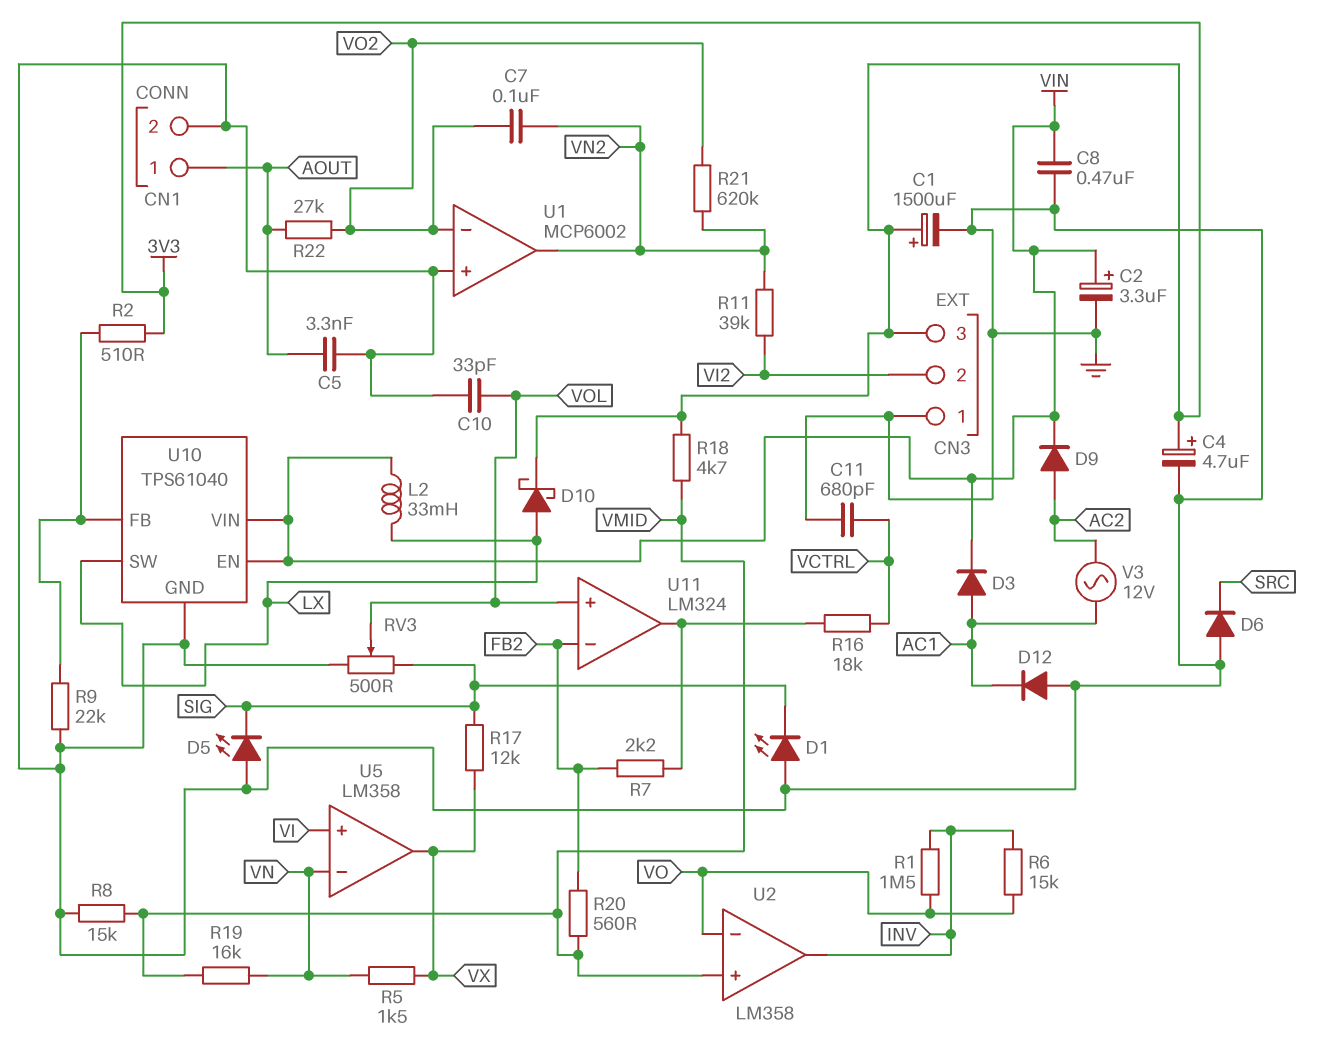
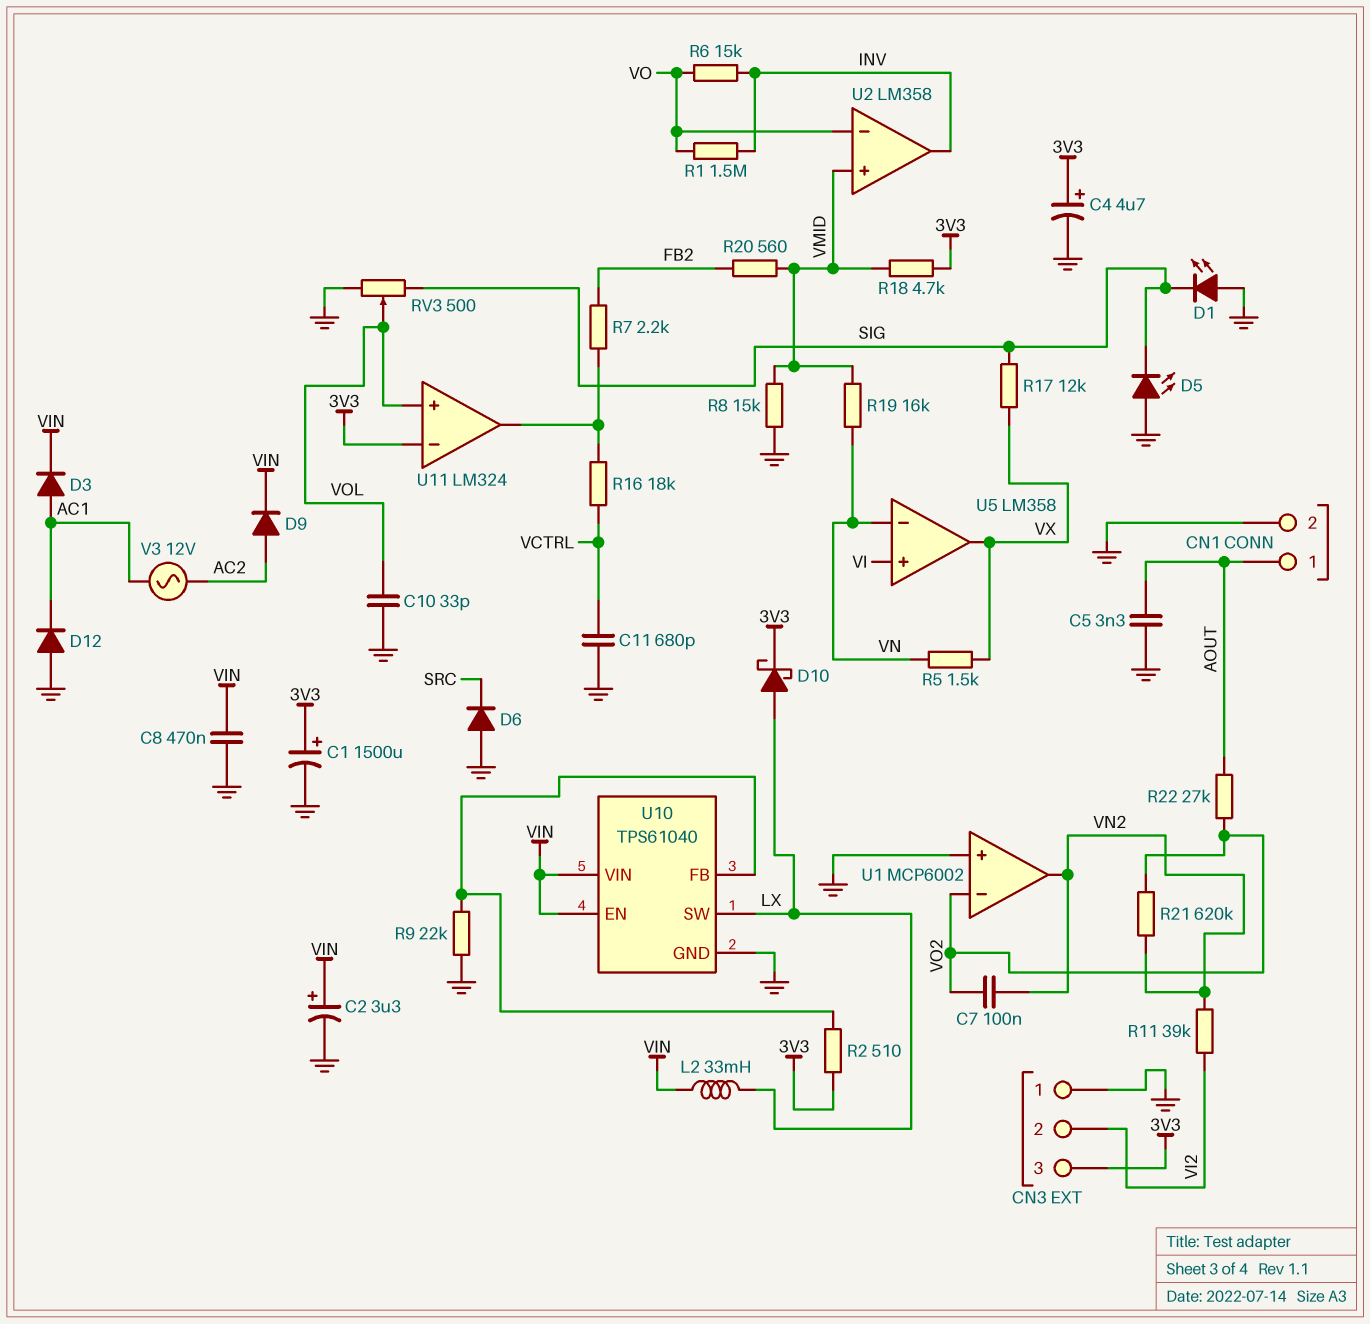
U11 pin in-: FB2 -> 3V3

